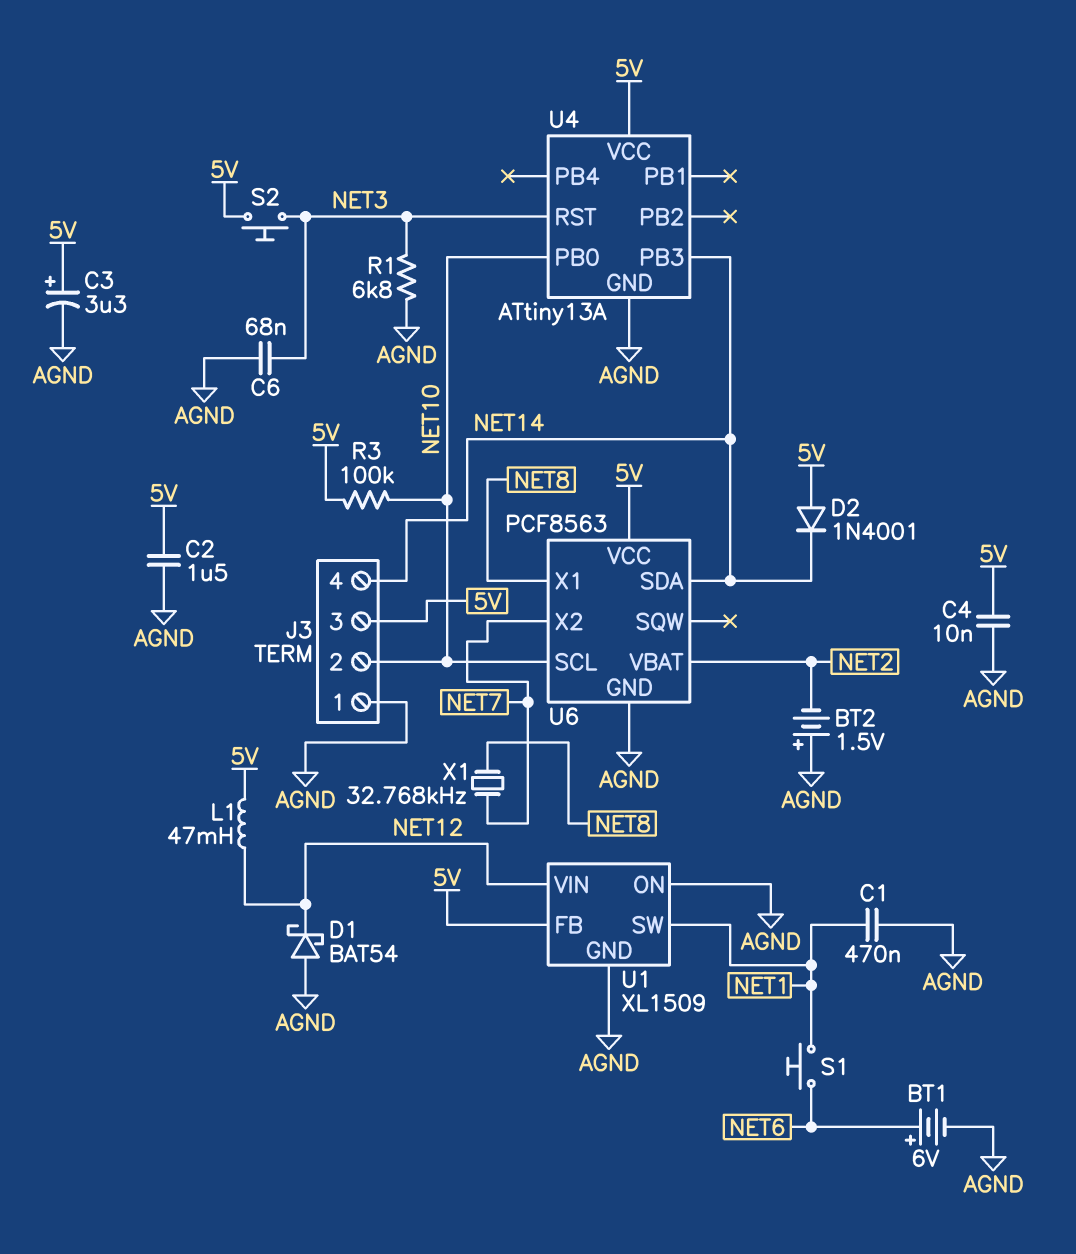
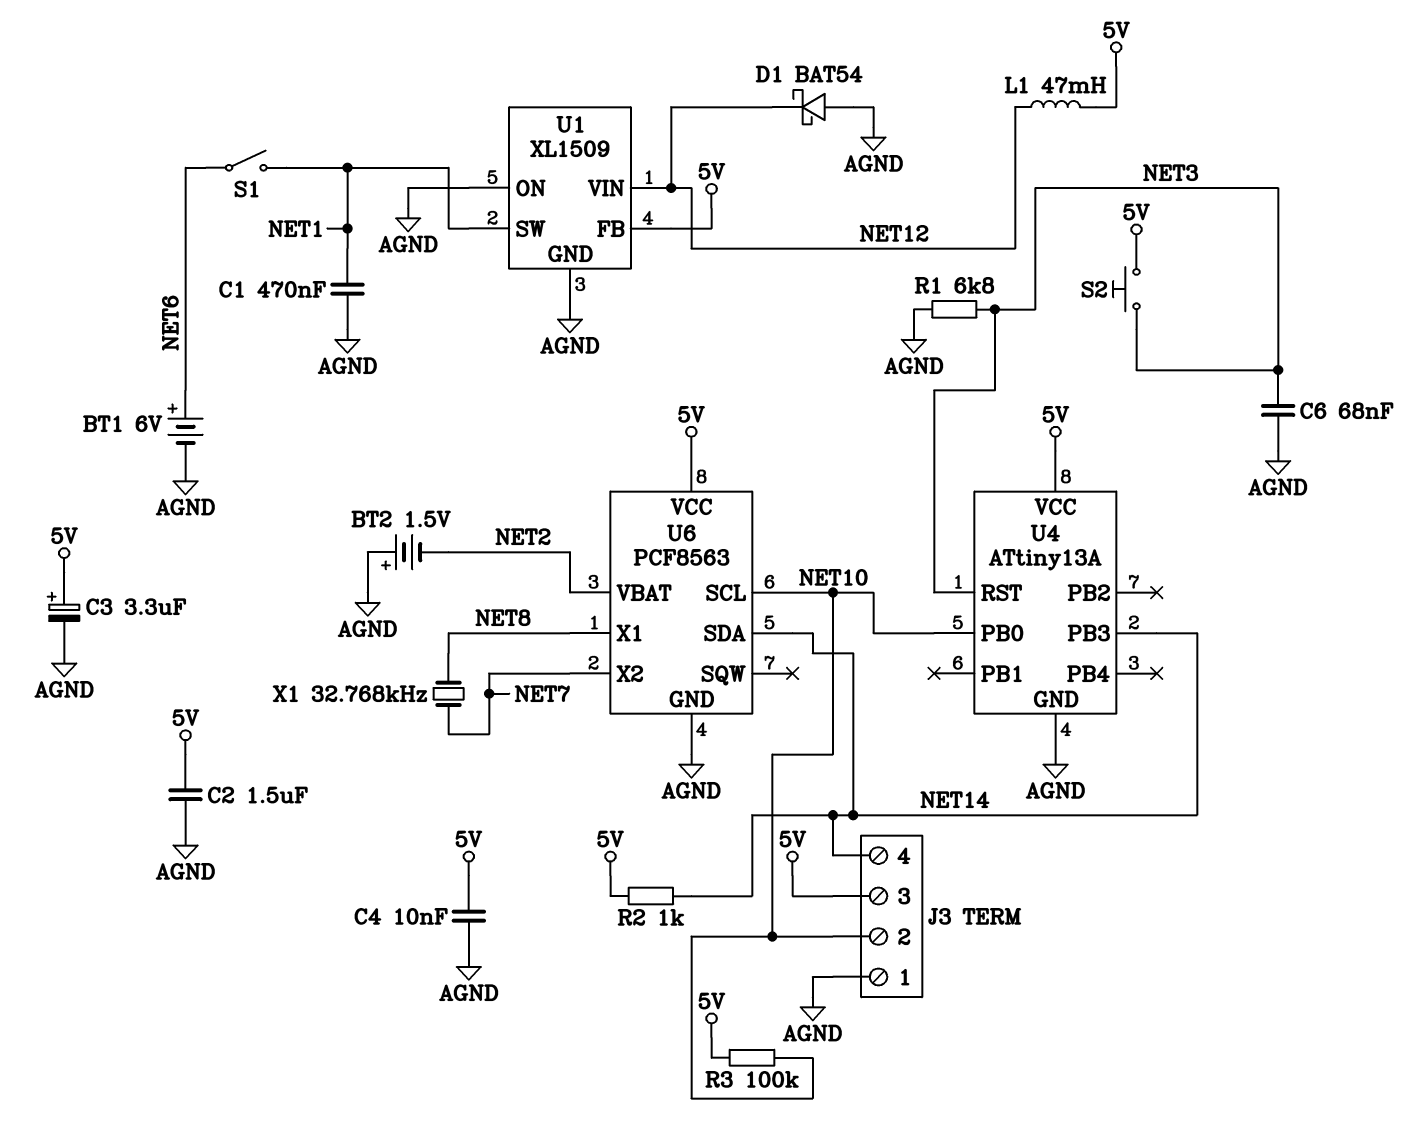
D2: diode 1N4001 (A 5V, K NET14) -> none
R2: none -> 1k (5V, NET14)
S1: button (NET1, NET6) -> switch (NET1, NET6)

